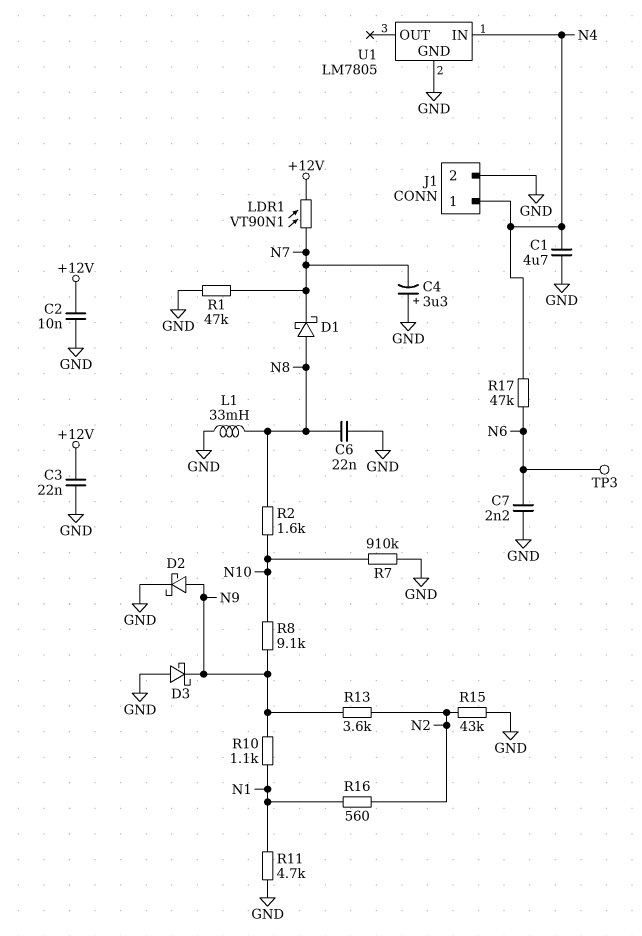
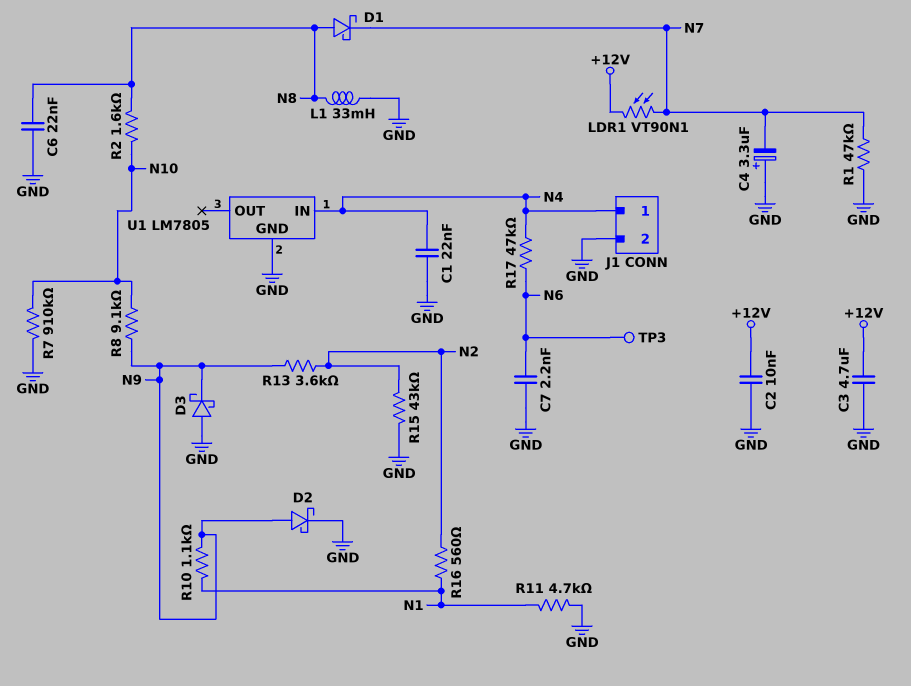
C1: 4.7uF (GND, N4) -> 22nF (GND, N4)
C3: 22nF (+12V, GND) -> 4.7uF (+12V, GND)

